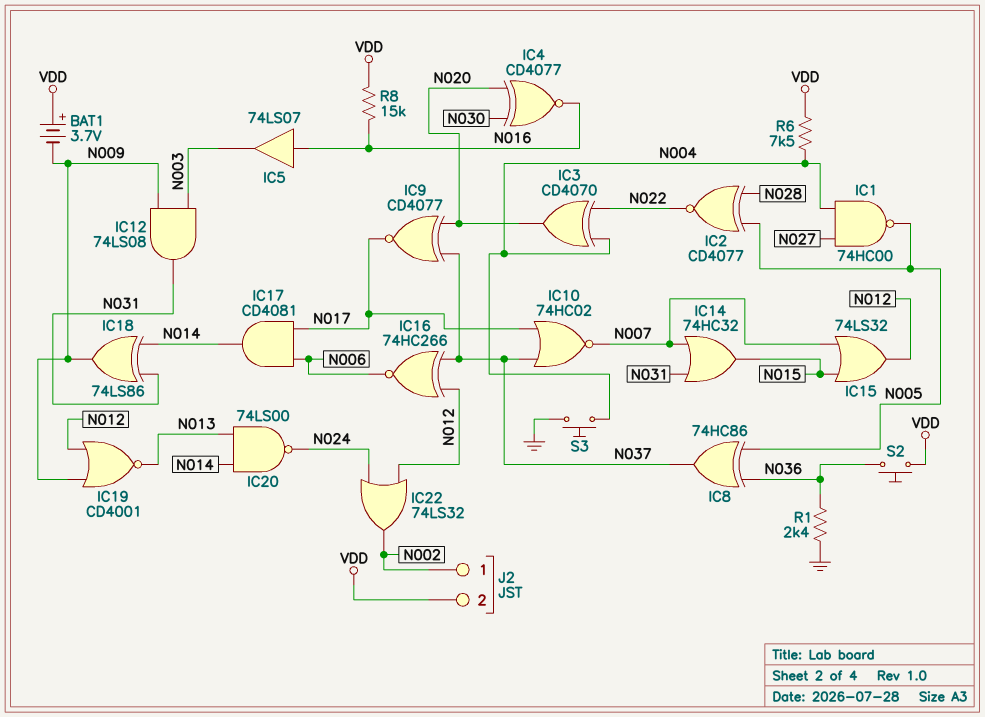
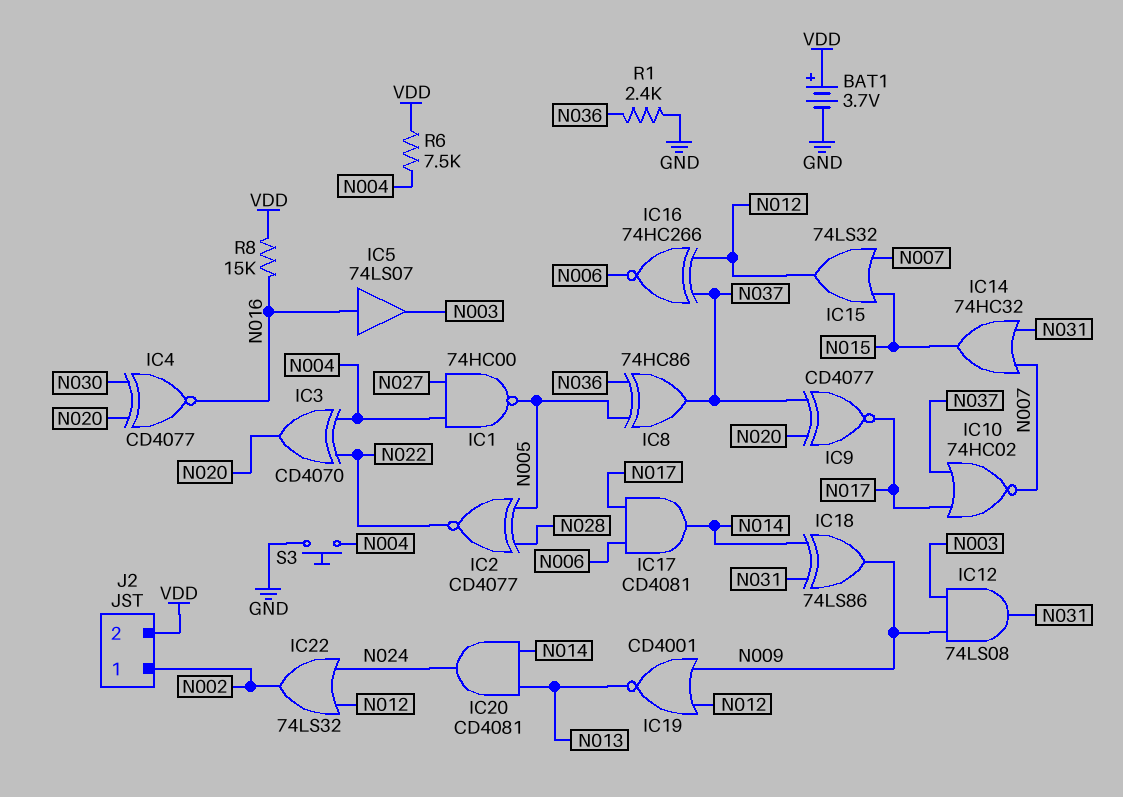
BAT1: 3.7V (plus VDD, minus N009) -> 3.7V (plus VDD, minus GND)
IC20: NAND 74LS00 (in N013, in N014, out N024) -> AND CD4081 (in N013, in N014, out N024)
S2: button (N036, VDD) -> none

